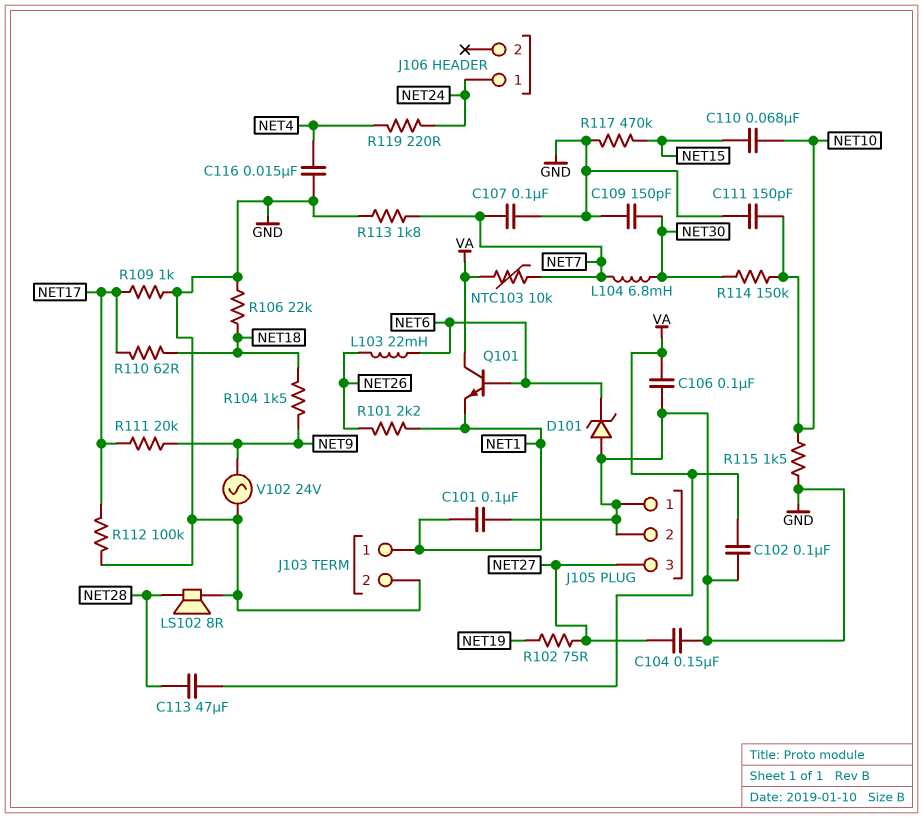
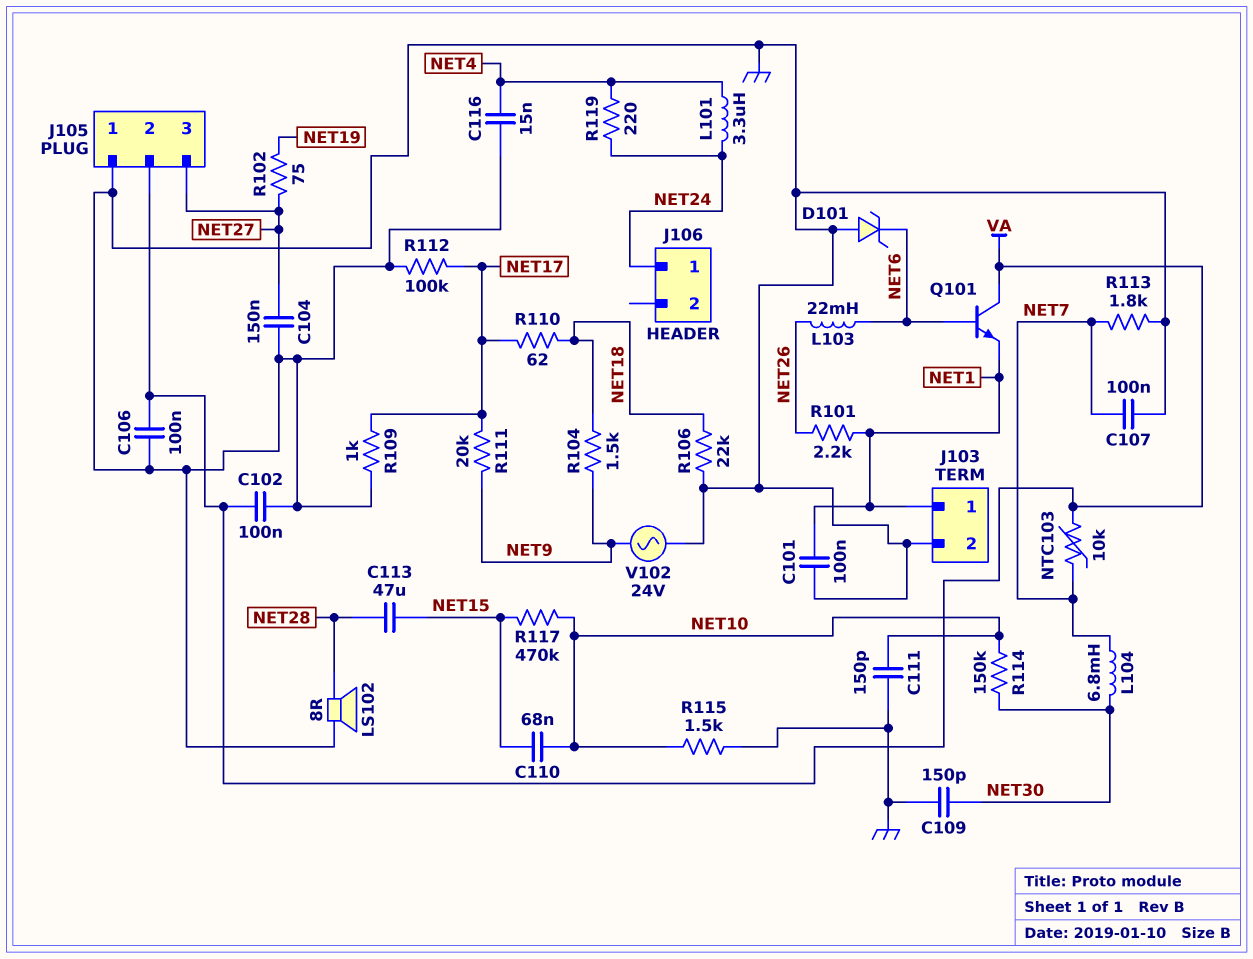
C113: 47uF (NET28, VA) -> 47uF (NET15, NET28)
J105 pin 2: GND -> VA
L101: none -> 3.3uH (NET4, NET24)
R117: 470k (GND, NET15) -> 470k (NET10, NET15)

